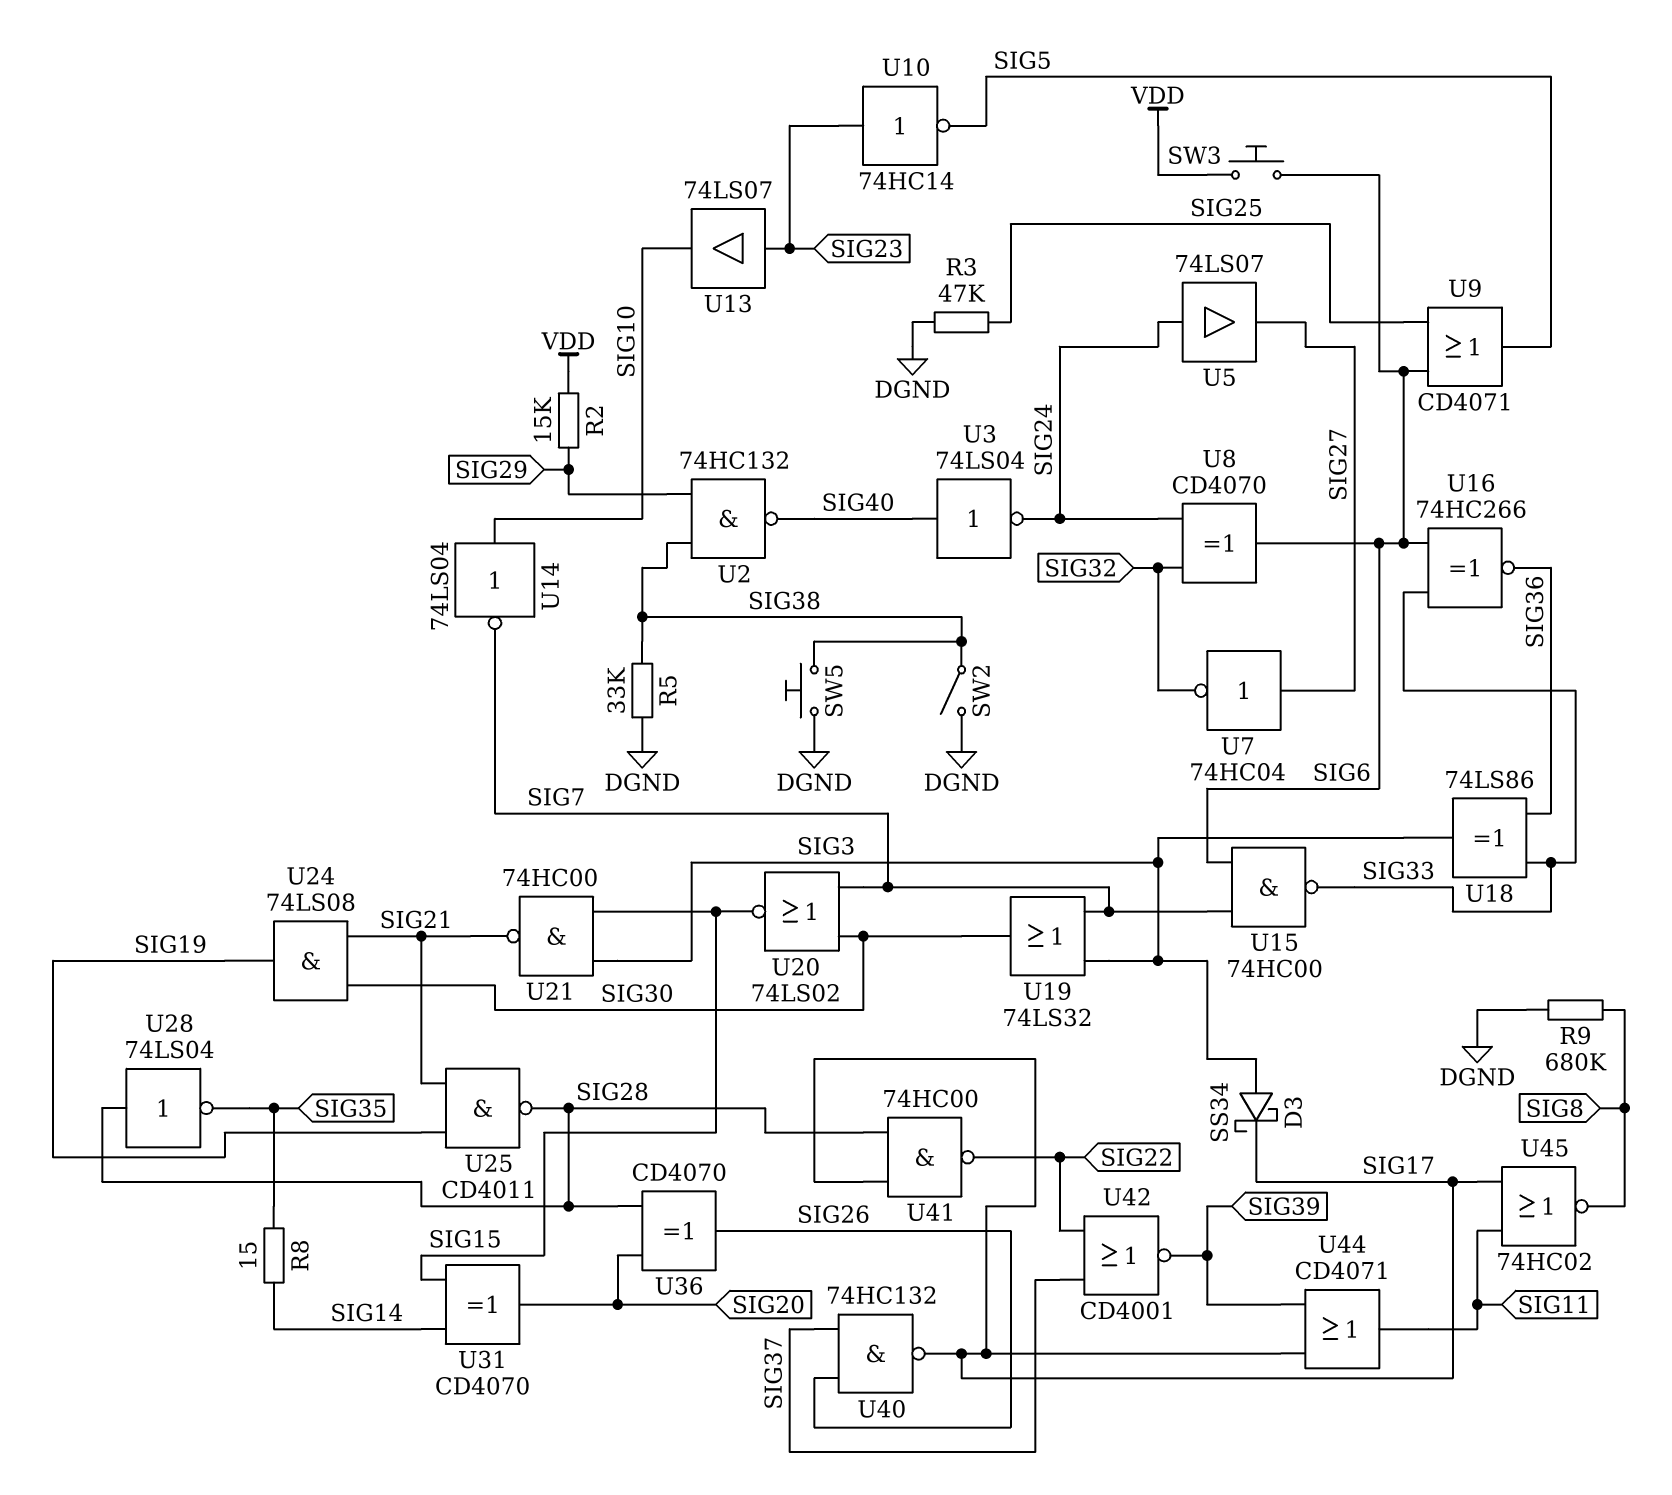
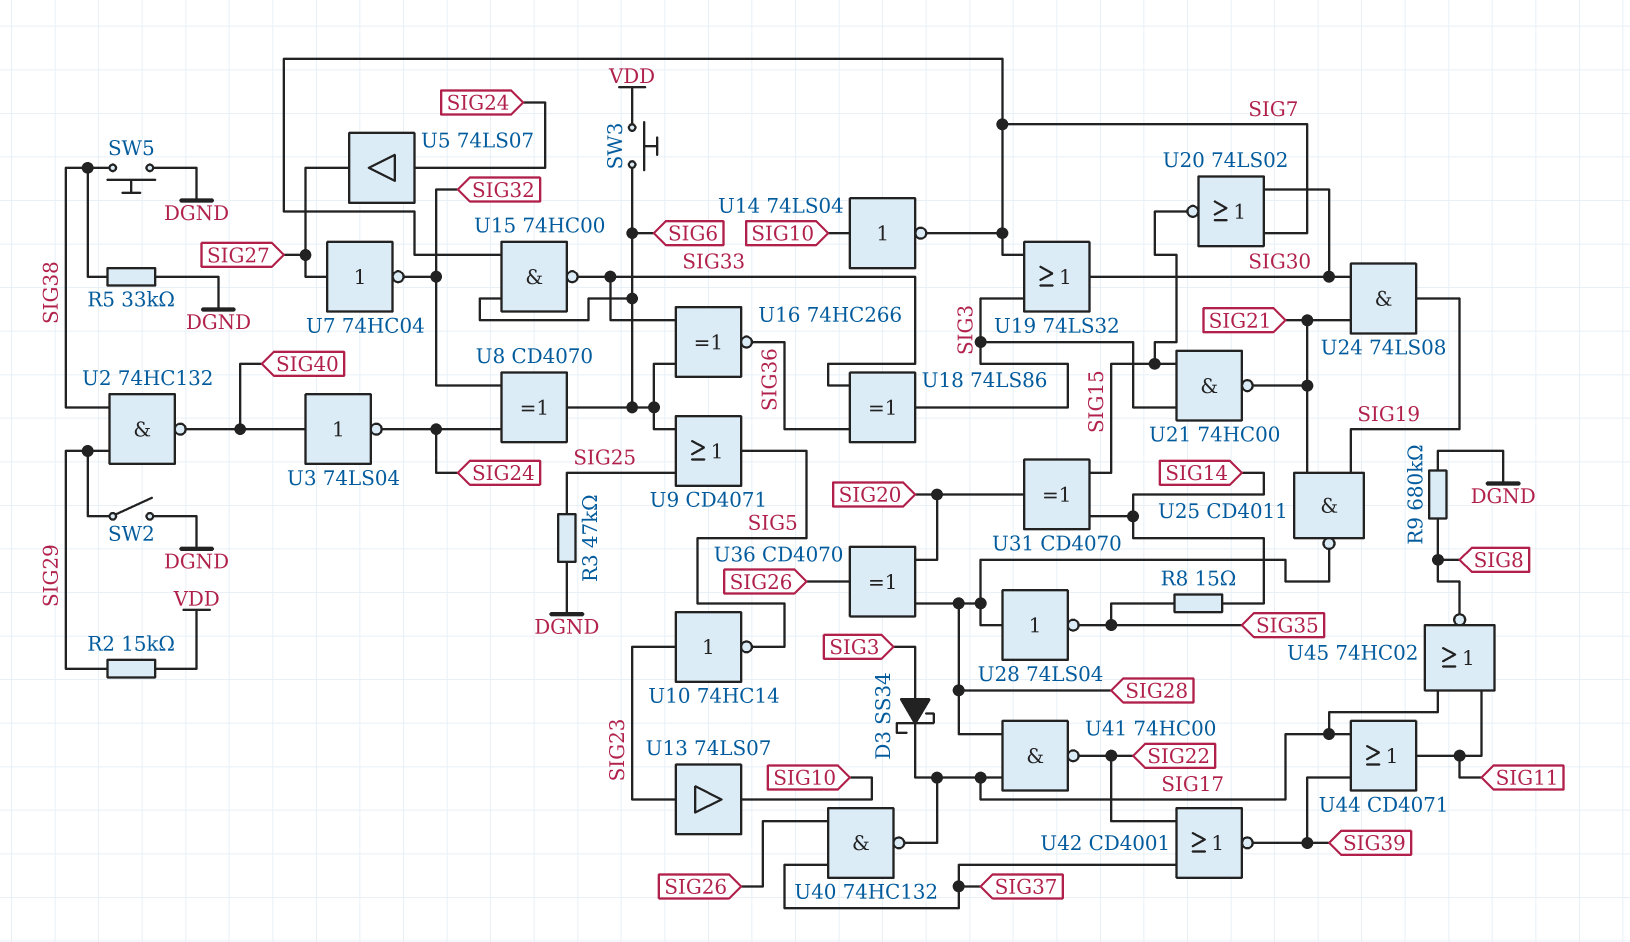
SW2: switch (DGND, SIG38) -> switch (DGND, SIG29)

